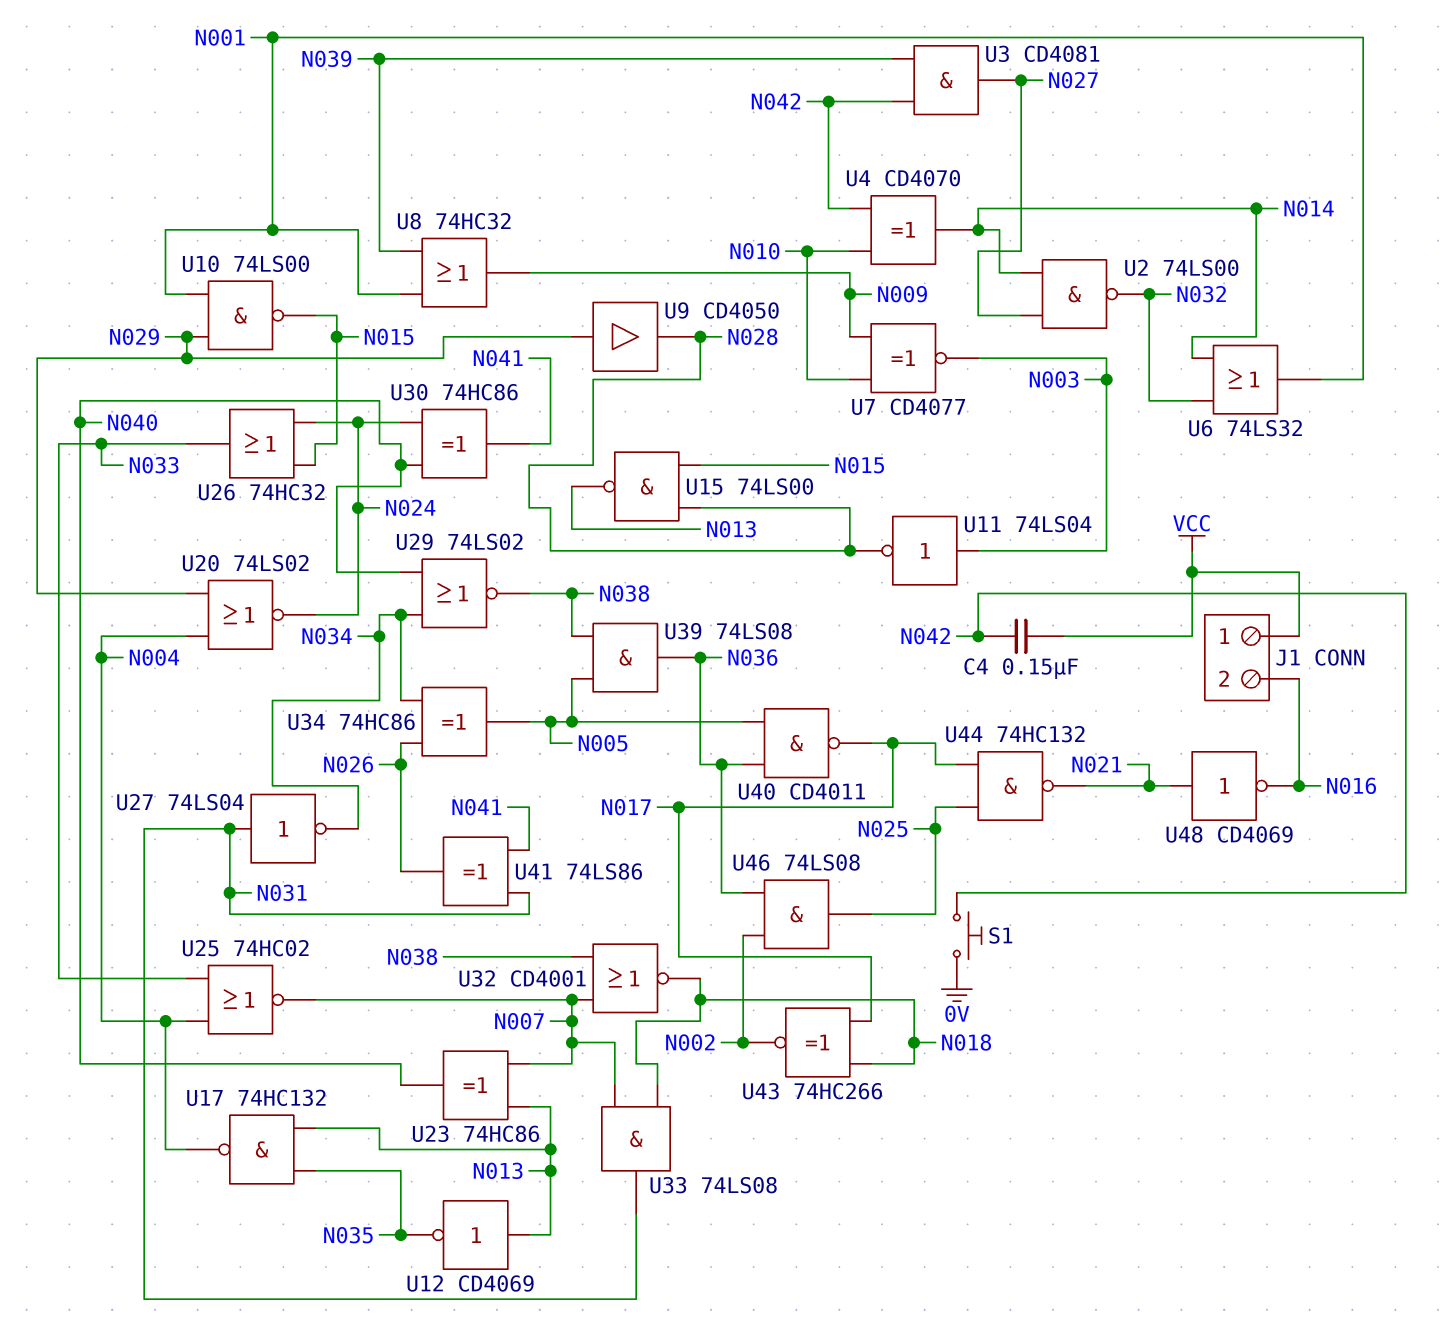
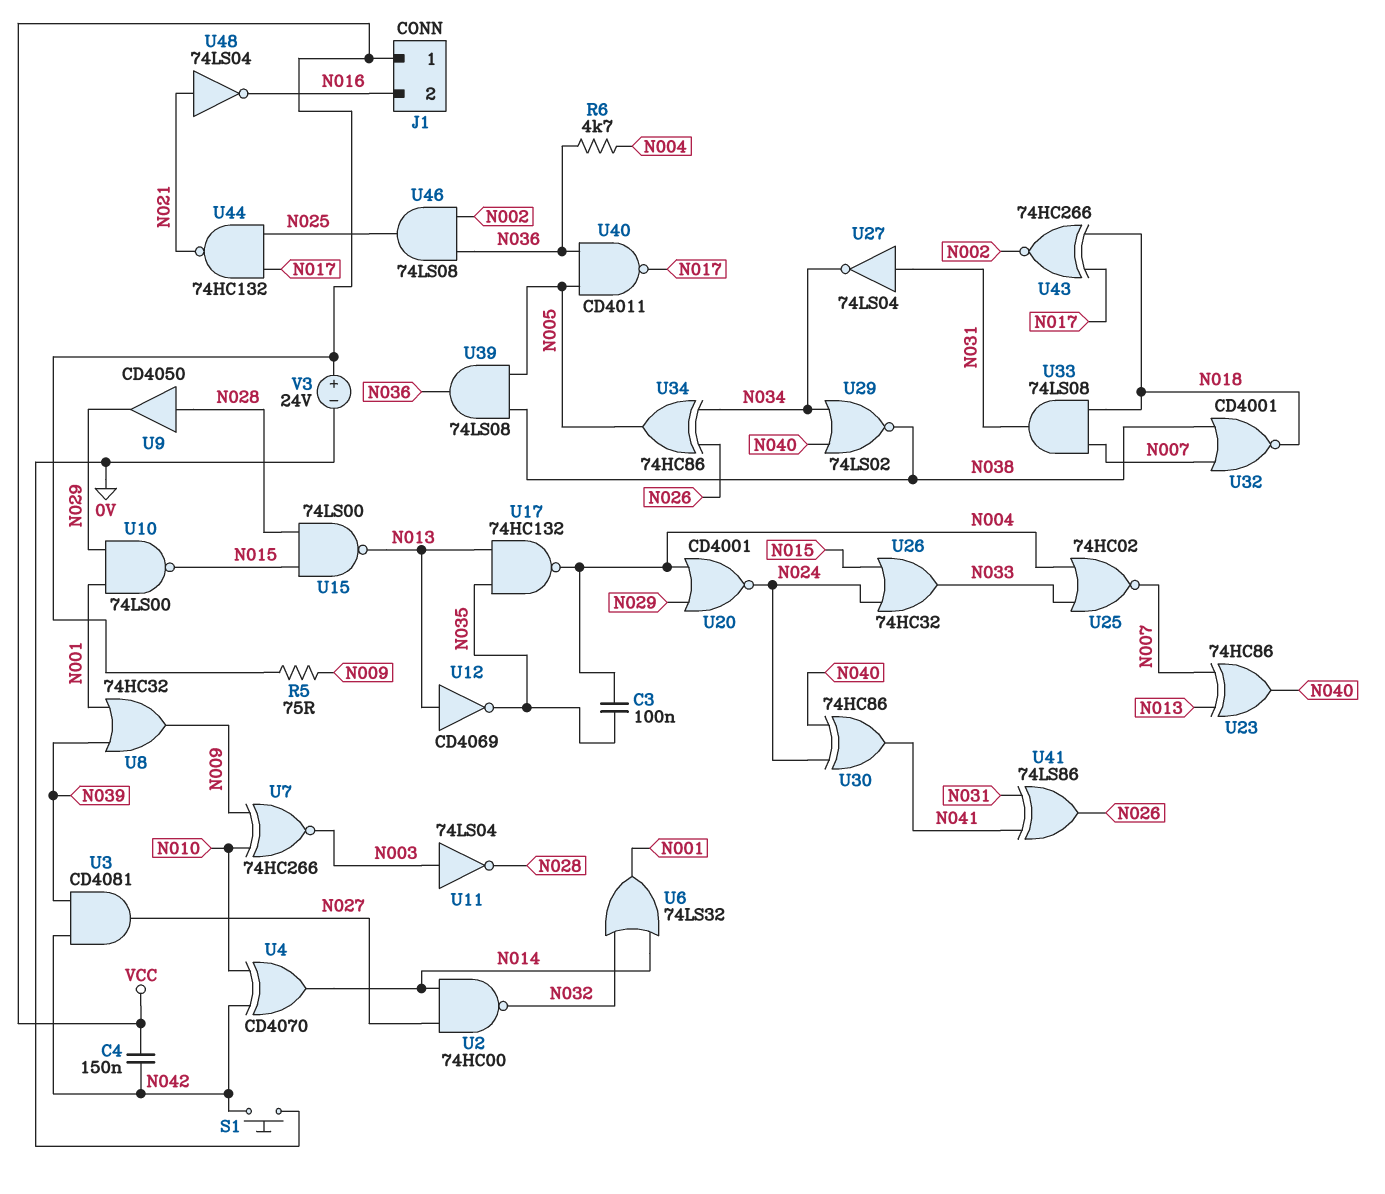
C3: none -> 100nF (N004, N035)
R5: none -> 75 (N009, VCC)
R6: none -> 4.7k (N004, N036)
U2: NAND 74LS00 (in N014, in N027, out N032) -> NAND 74HC00 (in N014, in N027, out N032)
U7: XNOR CD4077 (in N009, in N010, out N003) -> XNOR 74HC266 (in N009, in N010, out N003)
U9: buffer CD4050 (in N029, out N028) -> buffer CD4050 (in N028, out N029)
U20: NOR 74LS02 (in N004, in N029, out N024) -> NOR CD4001 (in N004, in N029, out N024)
U48: NOT CD4069 (in N021, out N016) -> NOT 74LS04 (in N021, out N016)
V3: none -> 24V (plus VCC, minus 0V)

